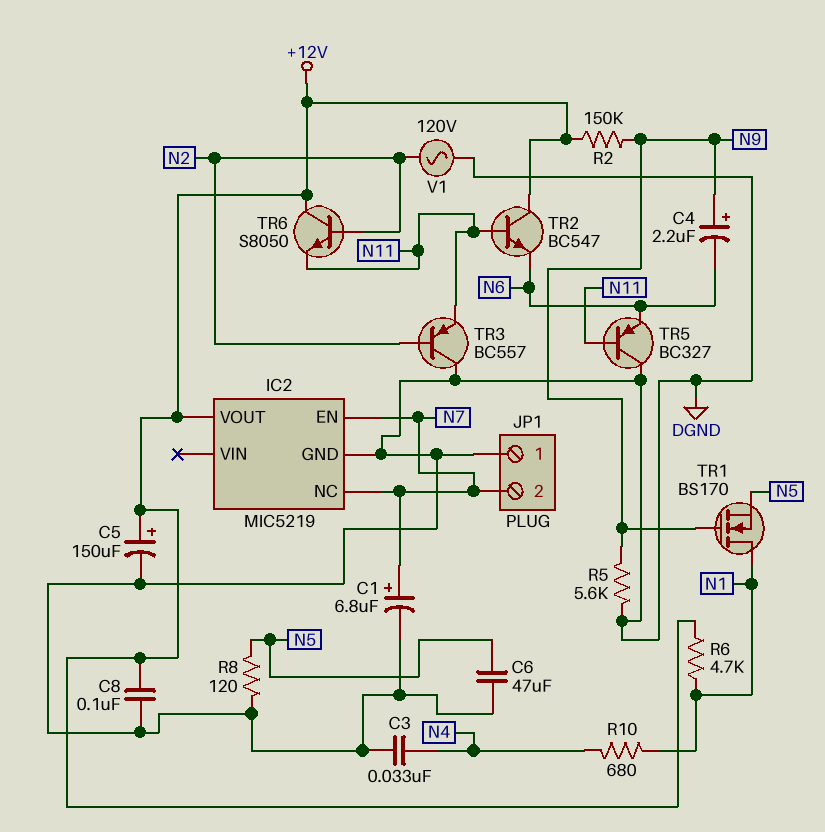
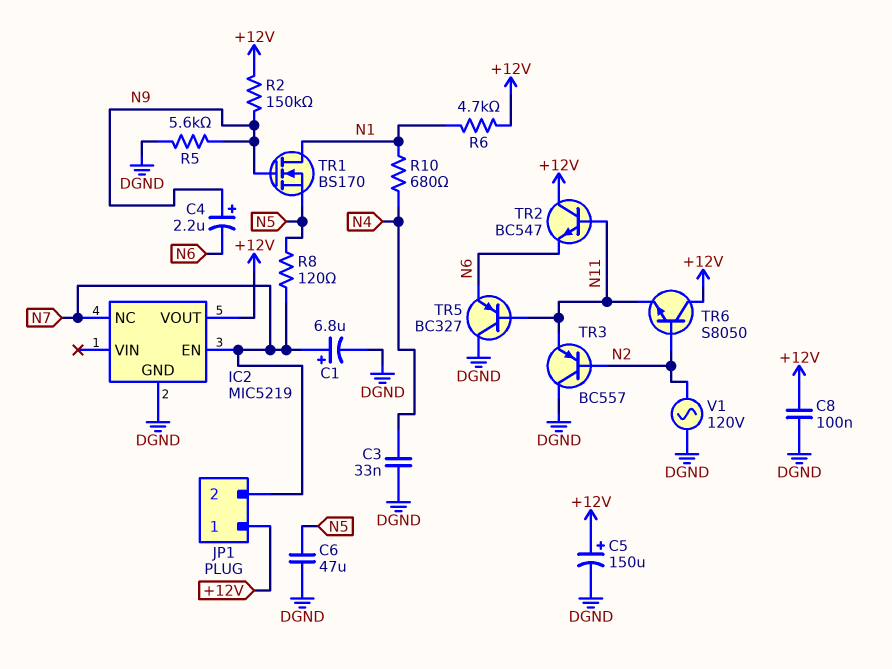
JP1 pin 1: DGND -> +12V
R8: 120 (DGND, N5) -> 120 (N5, N7)

